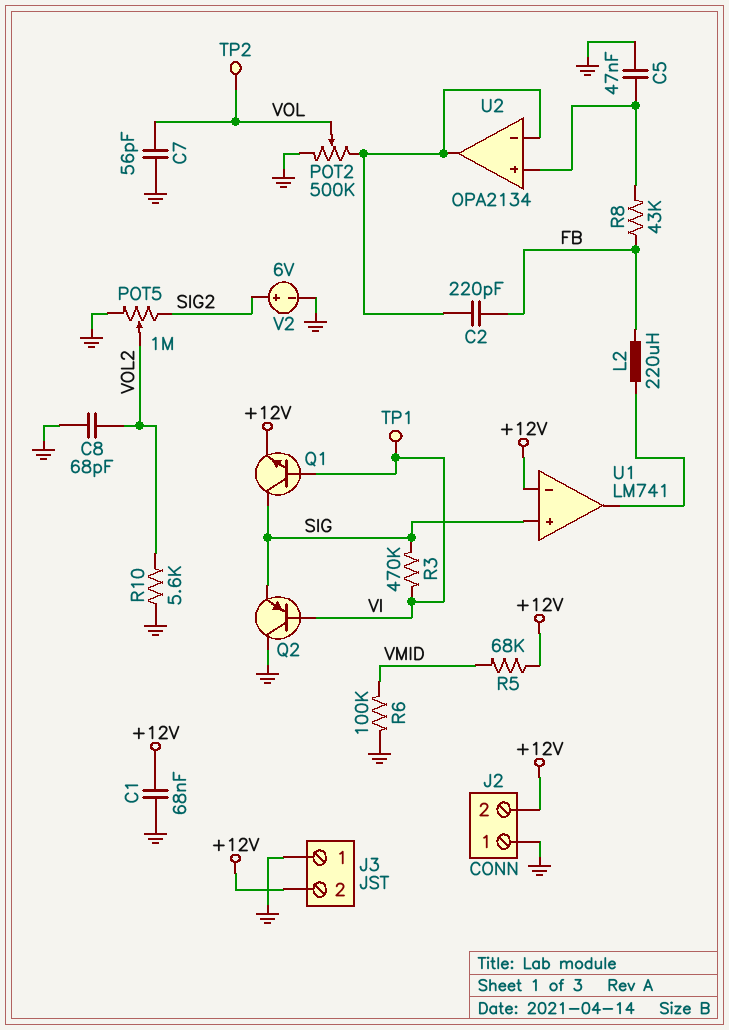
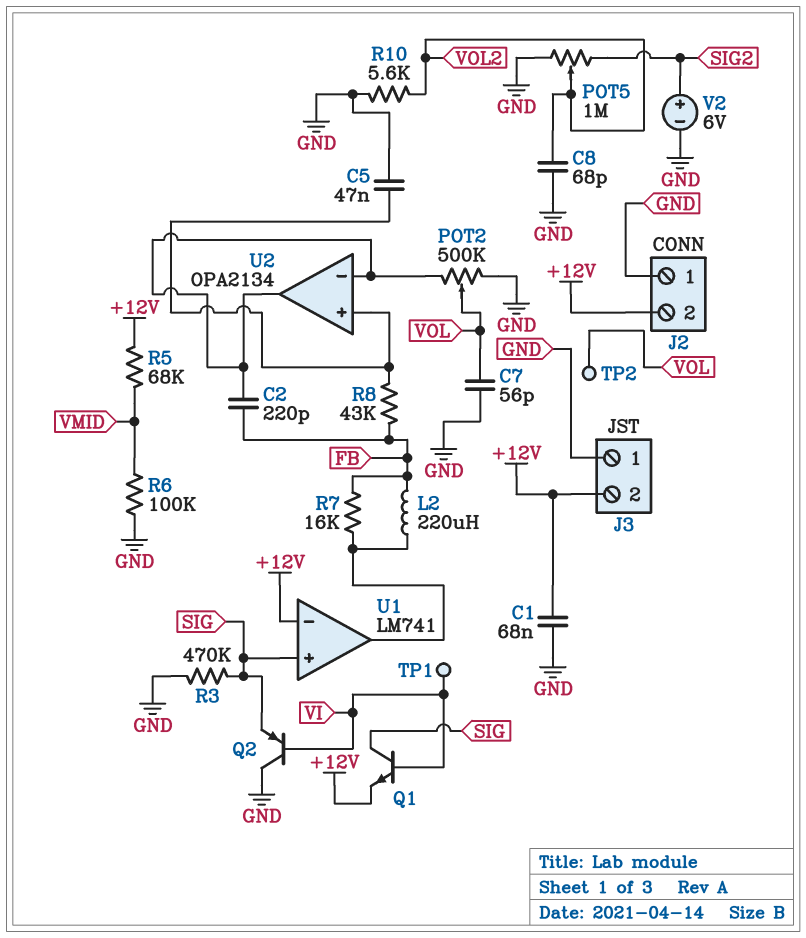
R3: 470k (SIG, VI) -> 470k (GND, SIG)
R7: none -> 16k (FB, U1/out)

